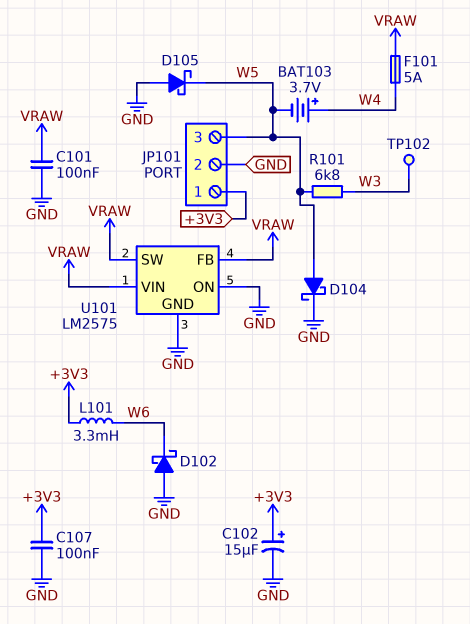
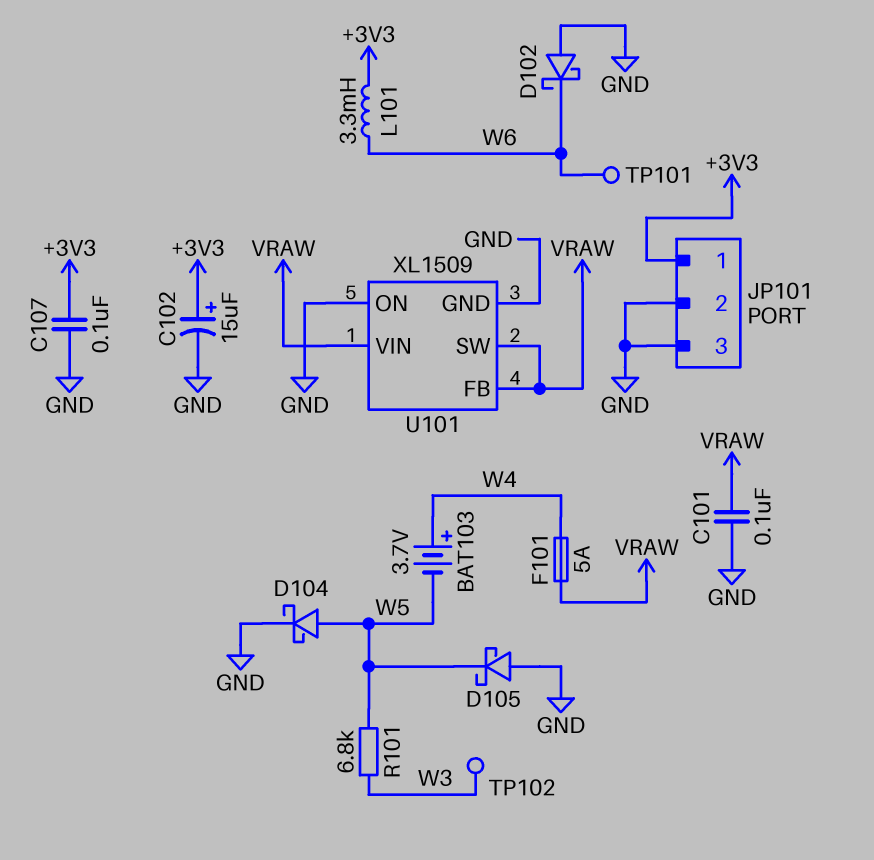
JP101 pin 3: W5 -> GND
TP101: none -> test point (W6)
U101: LM2575 -> XL1509

